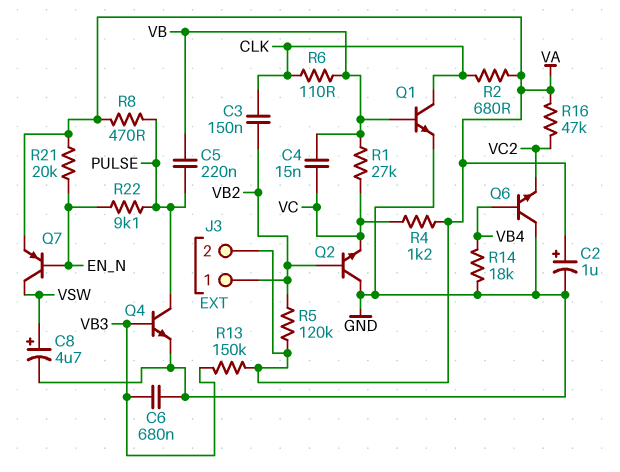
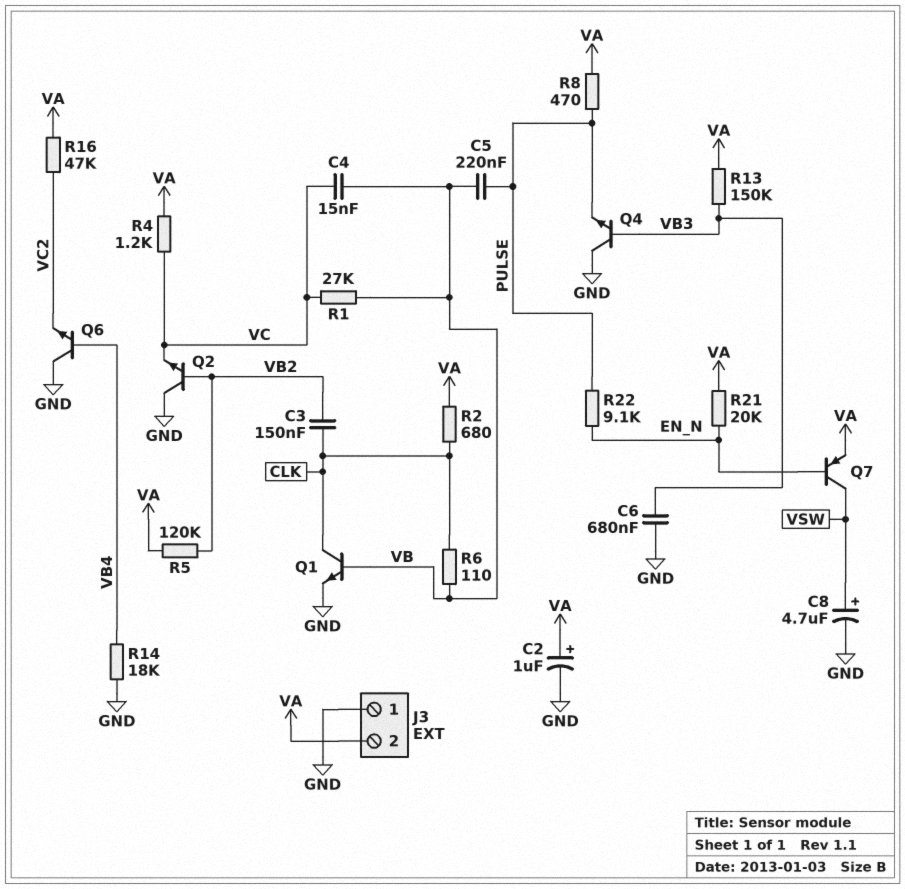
J3 pin 1: VB2 -> GND
Q4: NPN (B VB3, C PULSE, E GND) -> NPN (B VB3, C GND, E PULSE)

